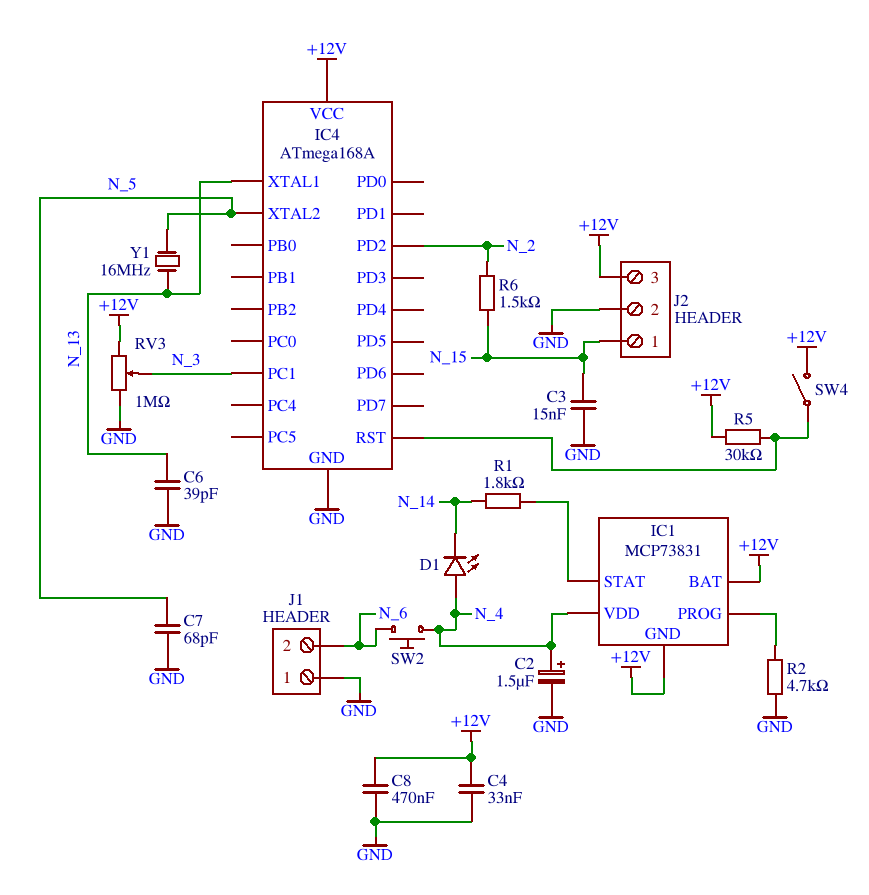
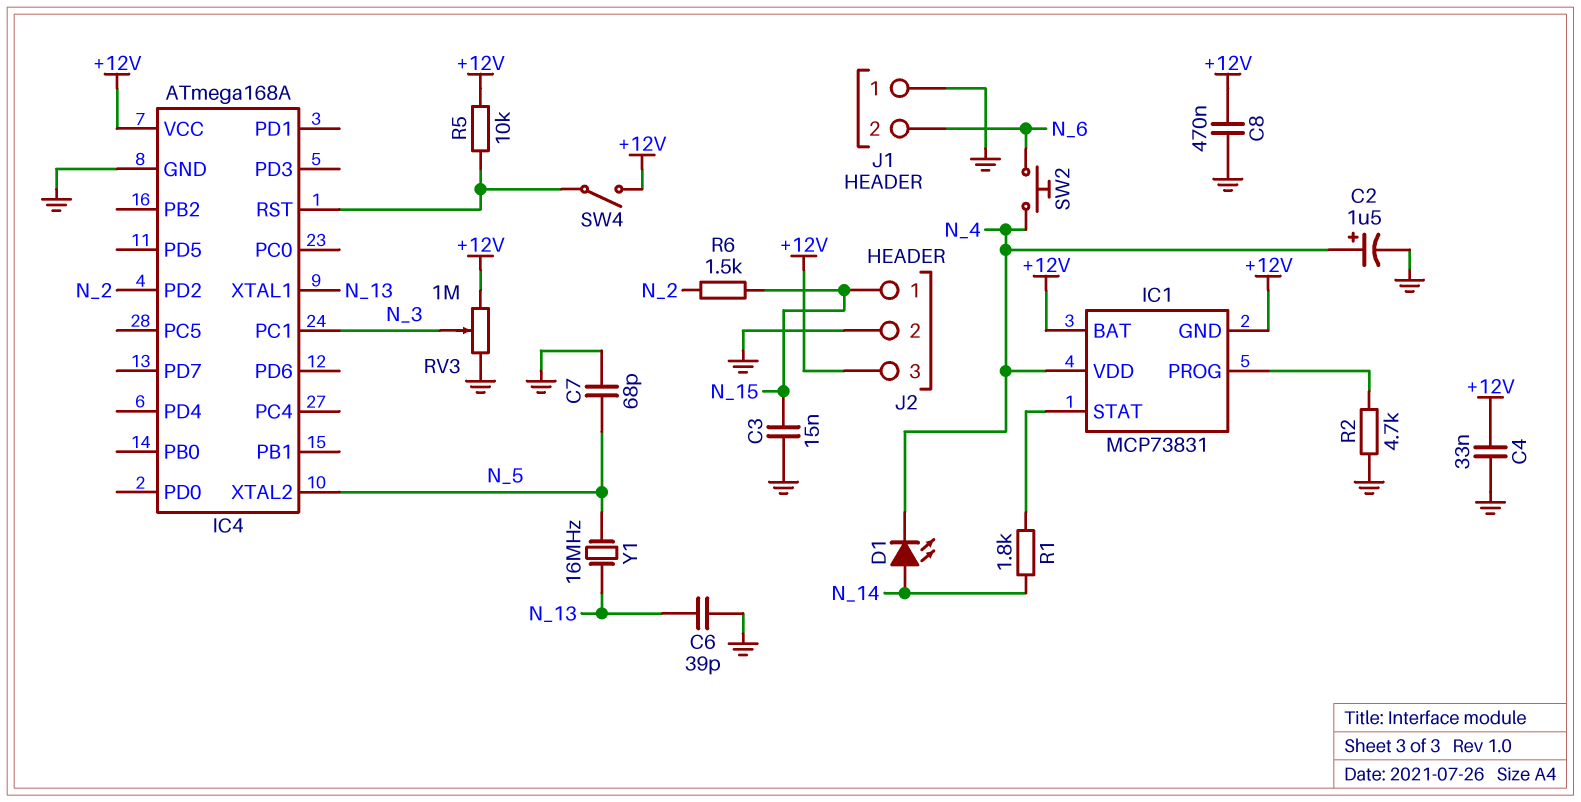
D1: LED (A N_4, K N_14) -> LED (A N_14, K N_4)
R5: 30k (+12V, IC4/RST) -> 10k (+12V, IC4/RST)

